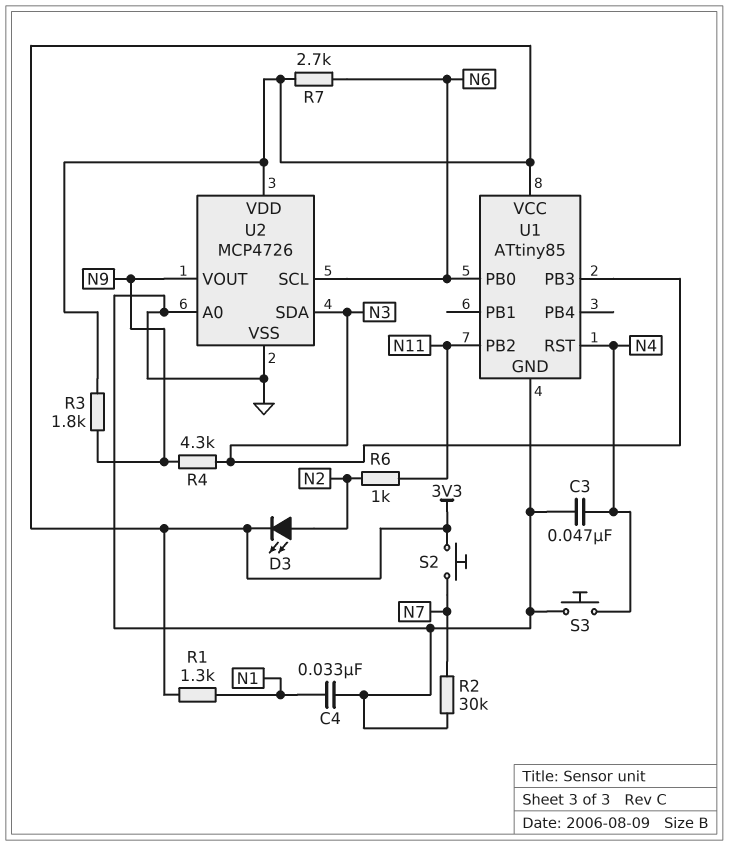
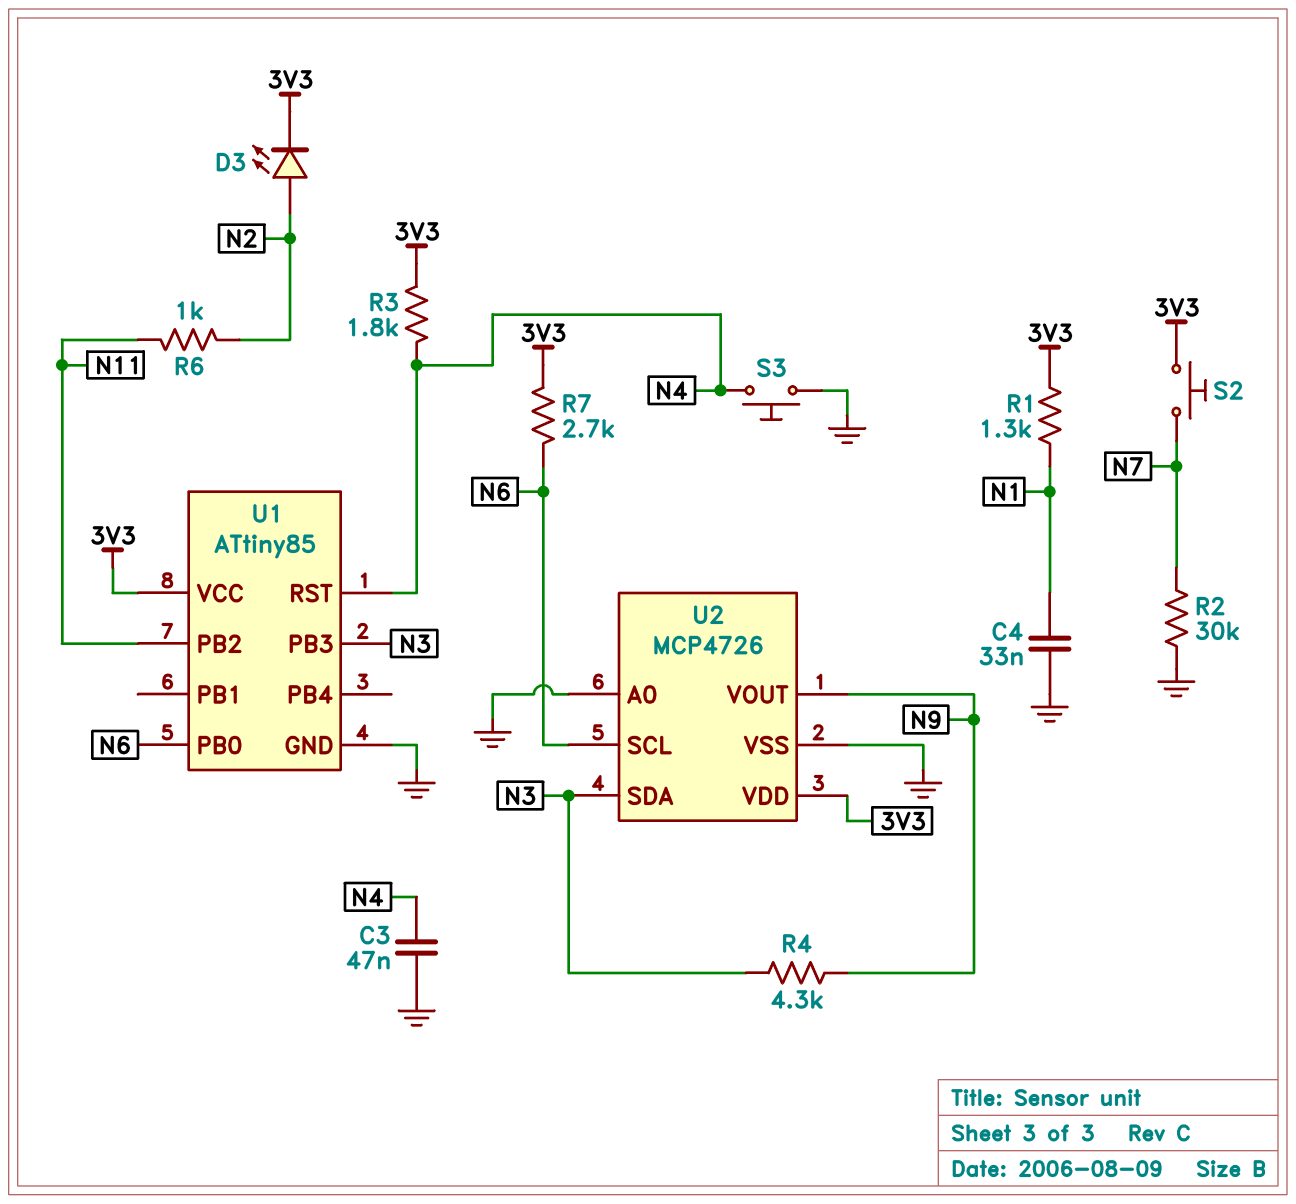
R3: 1.8k (3V3, N9) -> 1.8k (3V3, N4)

